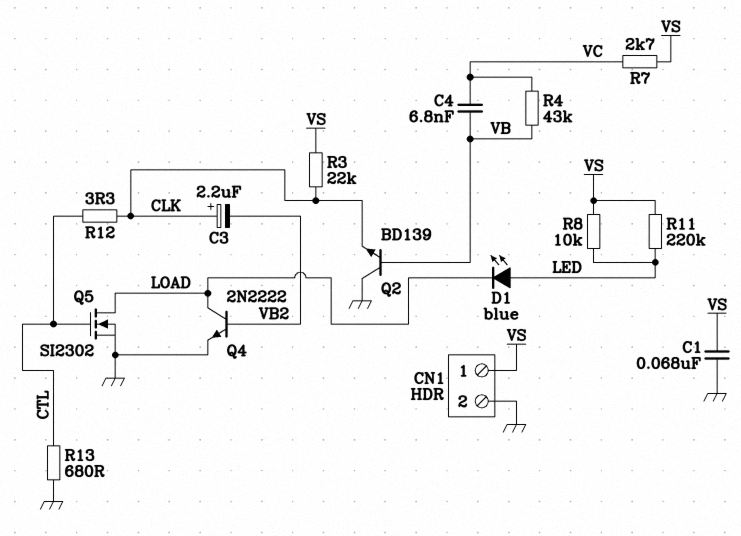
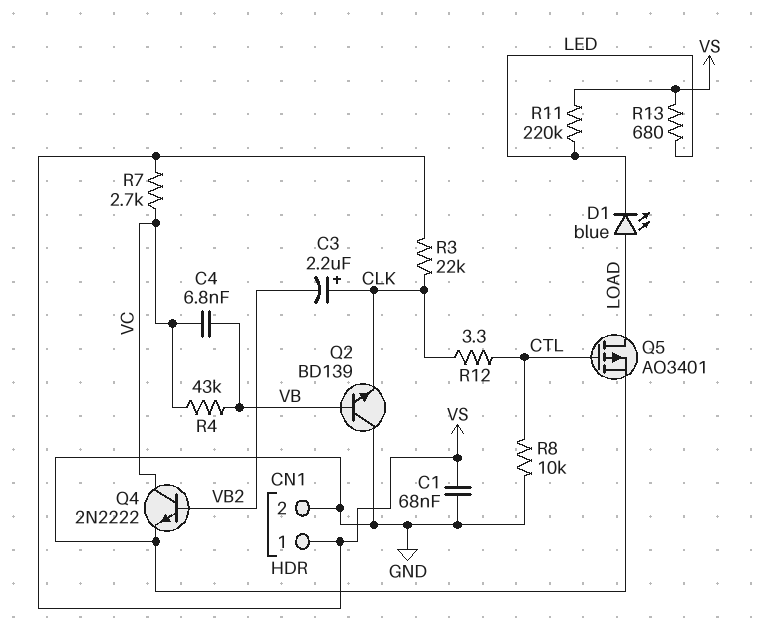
D1: LED blue (A LED, K LOAD) -> LED blue (A LOAD, K LED)
Q4: NPN 2N2222 (B VB2, C LOAD, E GND) -> NPN 2N2222 (B VB2, C VC, E GND)
Q5: NMOS SI2302 (G CTL, D LOAD, S GND) -> PMOS AO3401 (G CTL, D LOAD, S GND)
R8: 10k (LED, VS) -> 10k (CTL, GND)
R13: 680 (CTL, GND) -> 680 (LED, VS)

